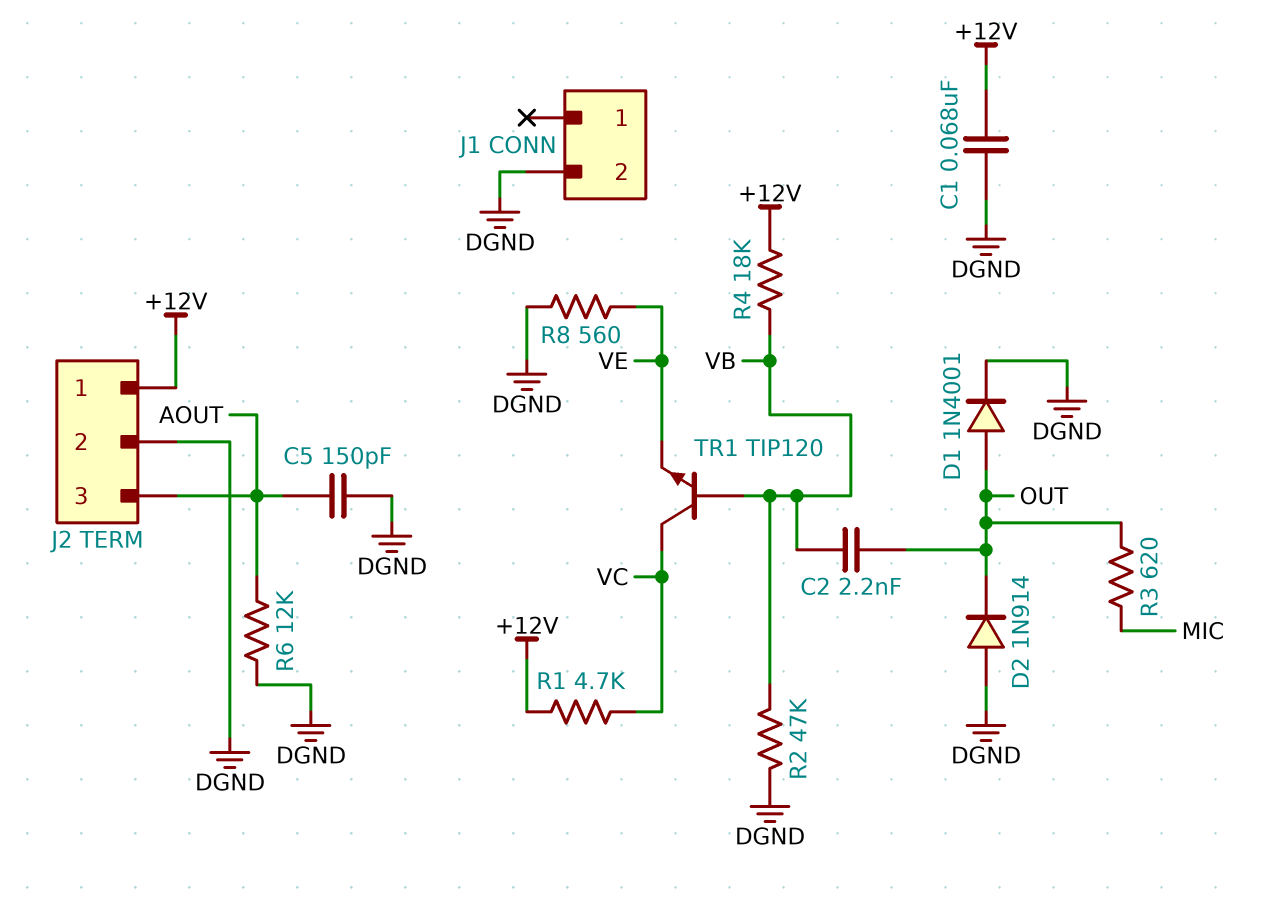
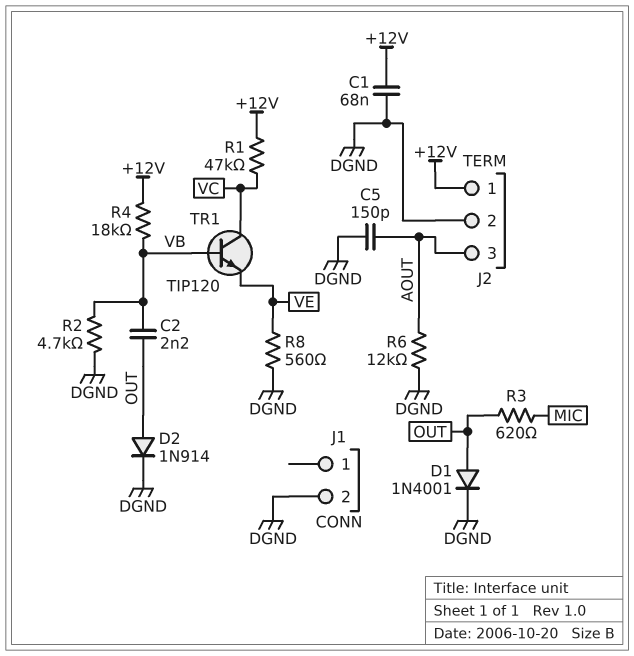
D2: diode 1N914 (A DGND, K OUT) -> diode 1N914 (A OUT, K DGND)
R1: 4.7k (+12V, VC) -> 47k (+12V, VC)
R2: 47k (DGND, VB) -> 4.7k (DGND, VB)

